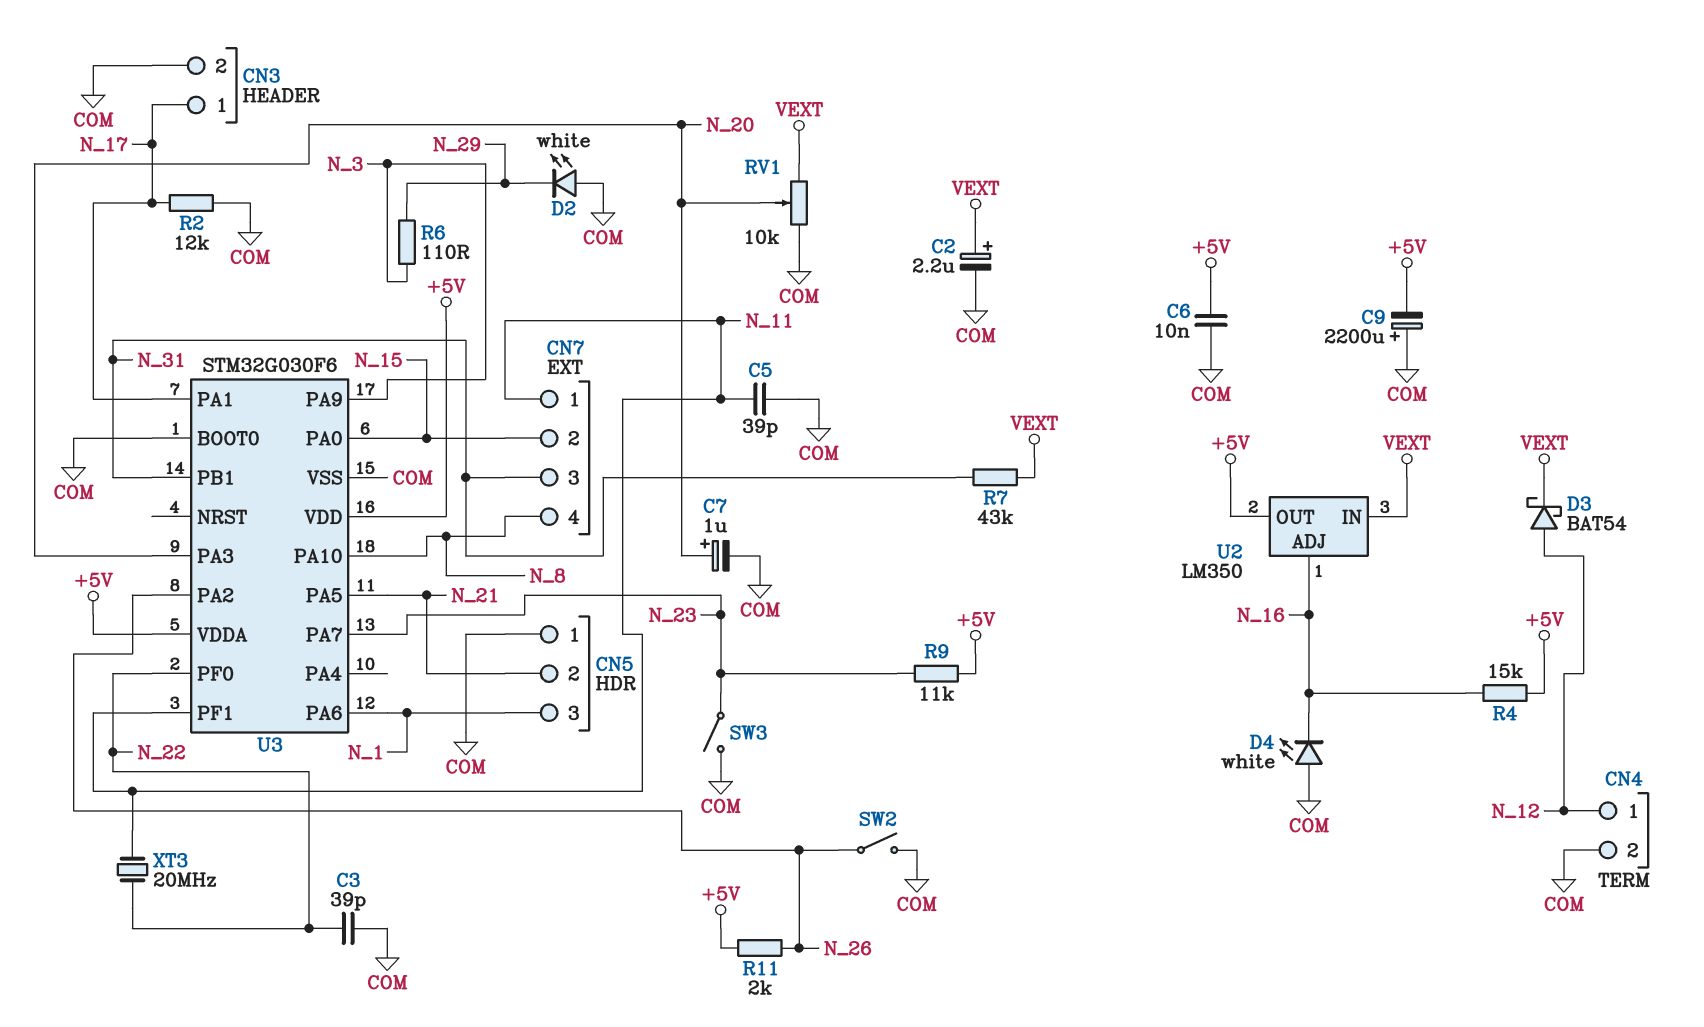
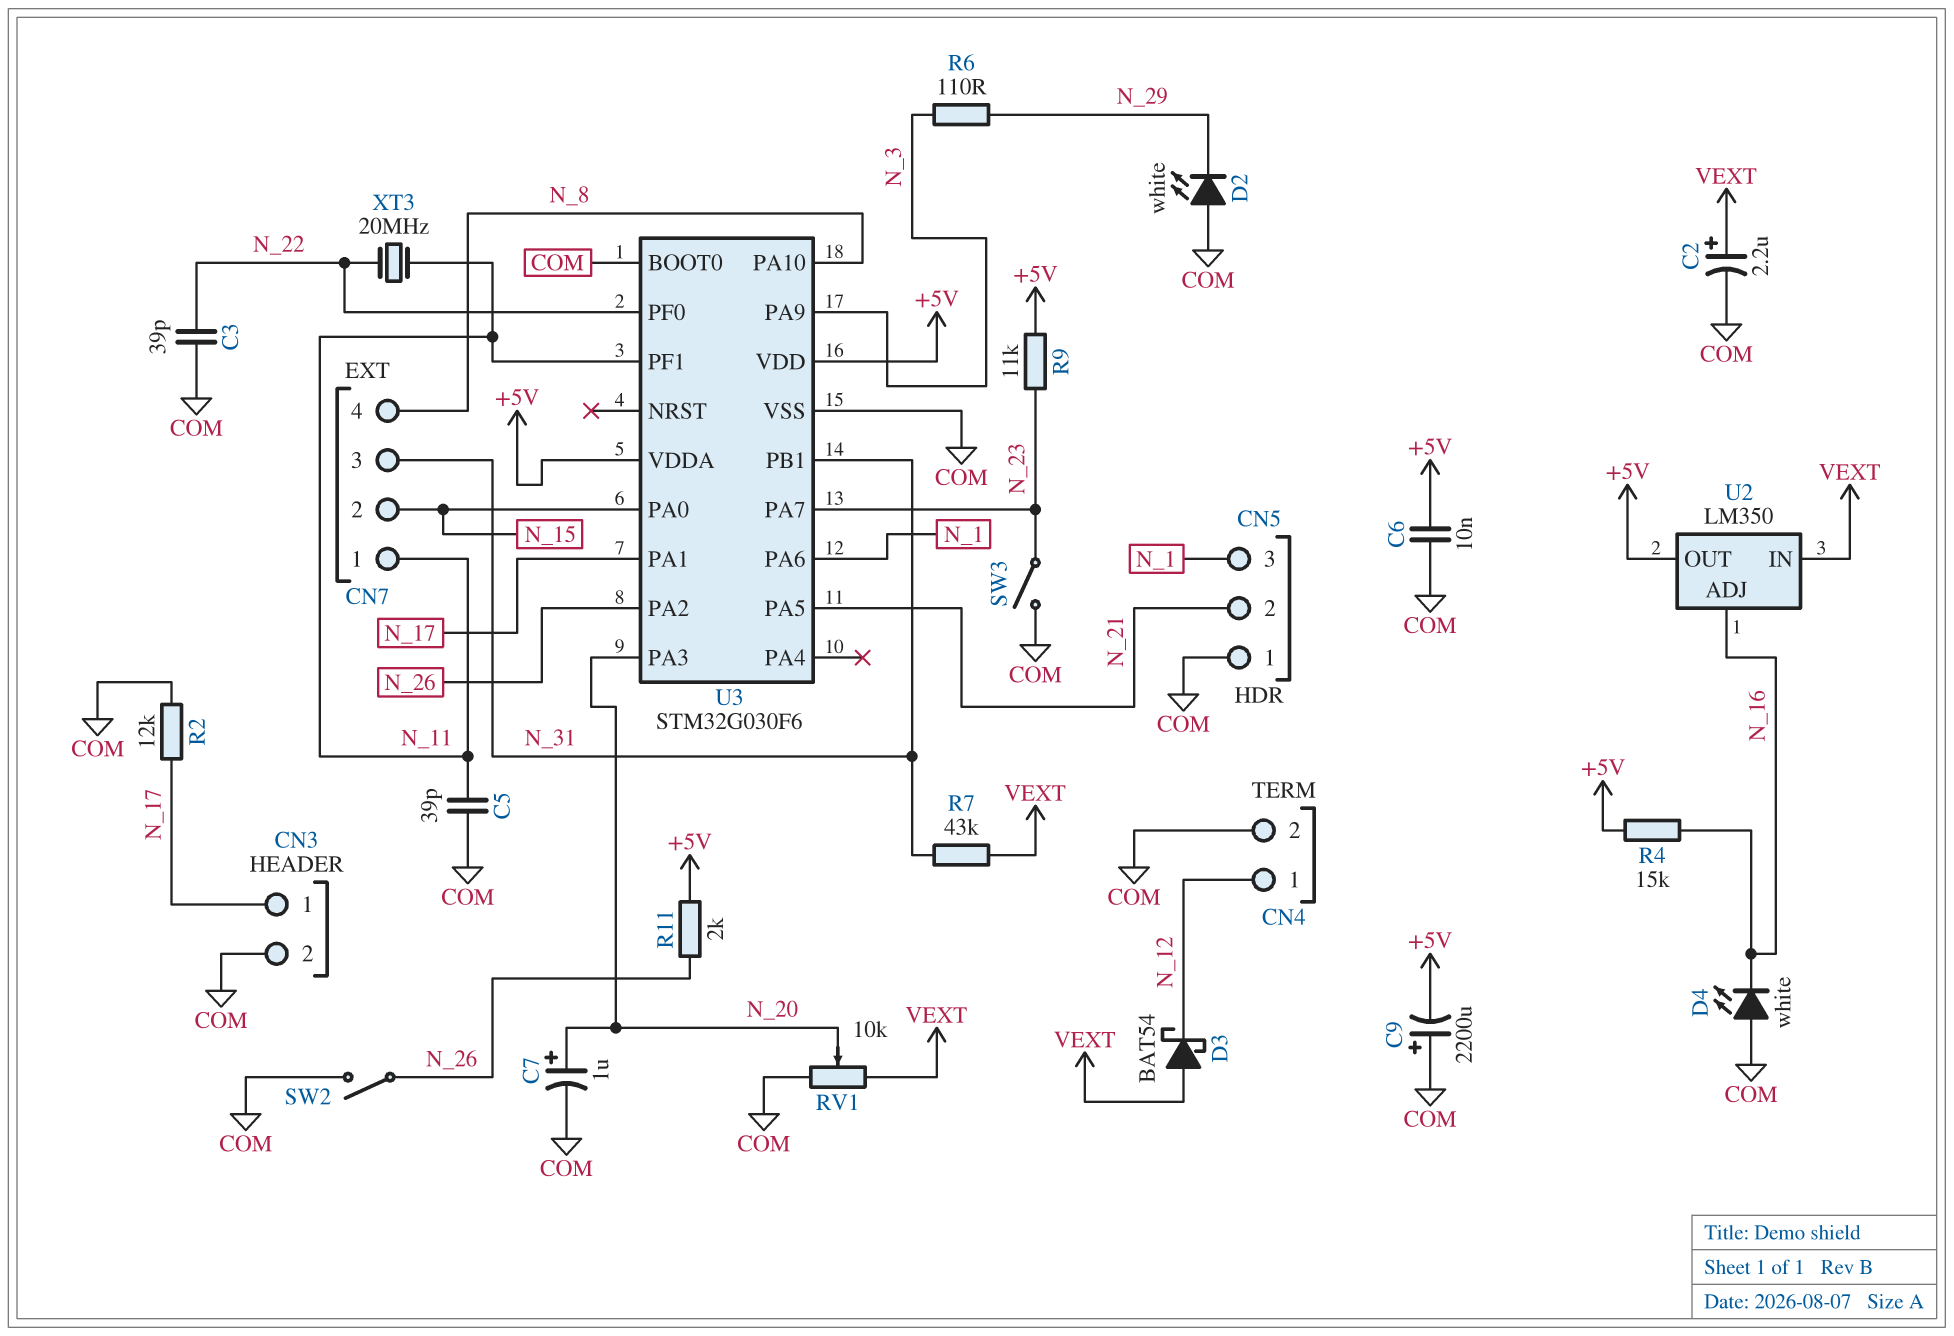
D3: schottky BAT54 (A N_12, K VEXT) -> schottky BAT54 (A VEXT, K N_12)

